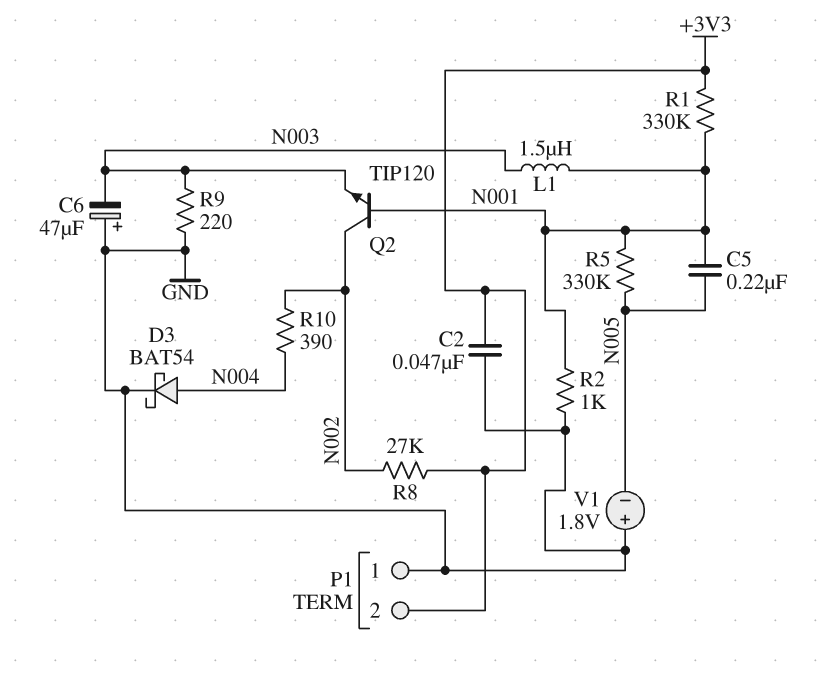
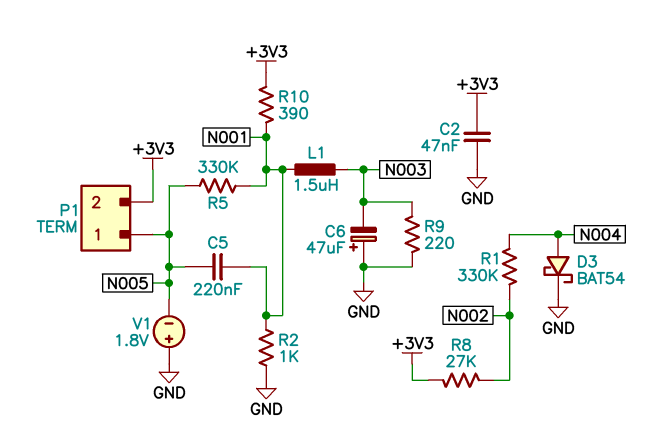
P1 pin 1: GND -> N005
Q2: NPN TIP120 (B N001, C N002, E N003) -> none
R1: 330k (+3V3, N001) -> 330k (N002, N004)
R10: 390 (N002, N004) -> 390 (+3V3, N001)

